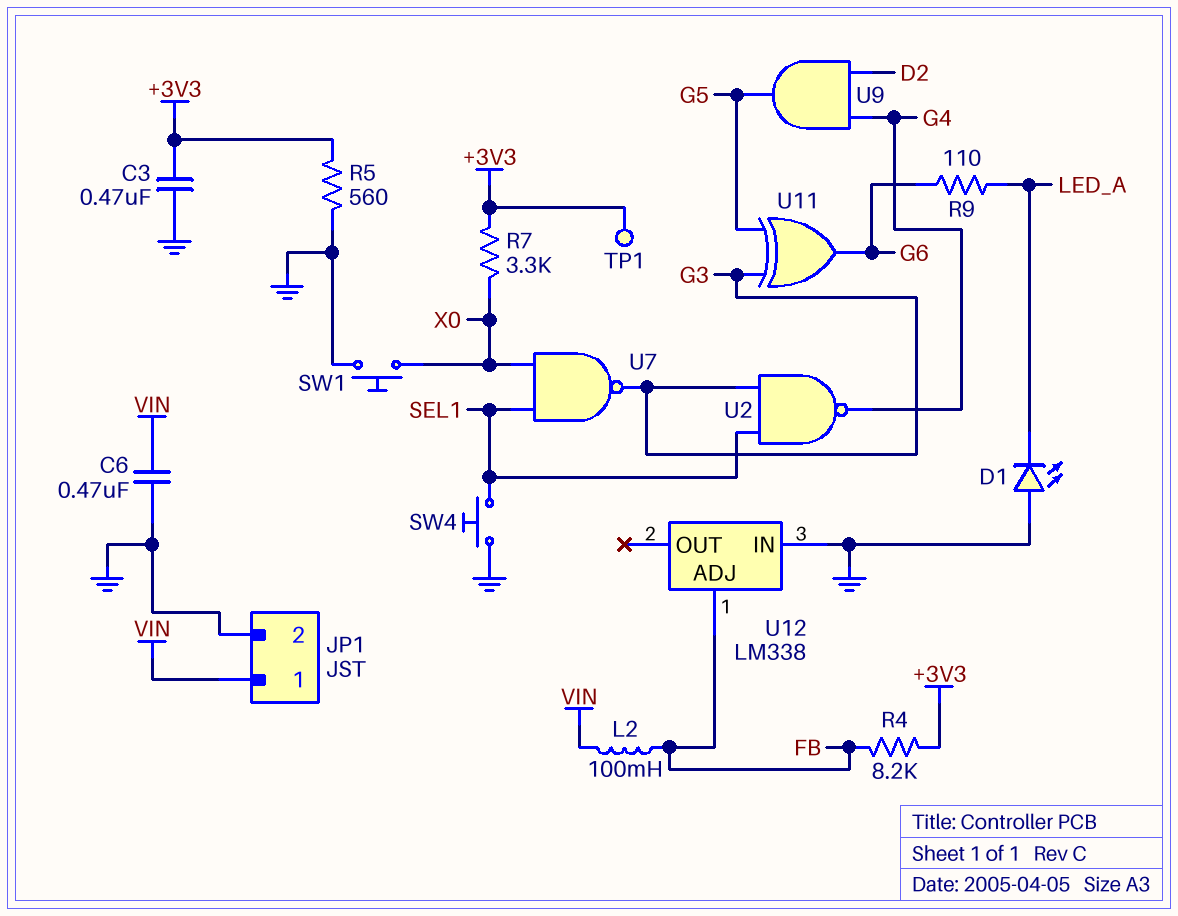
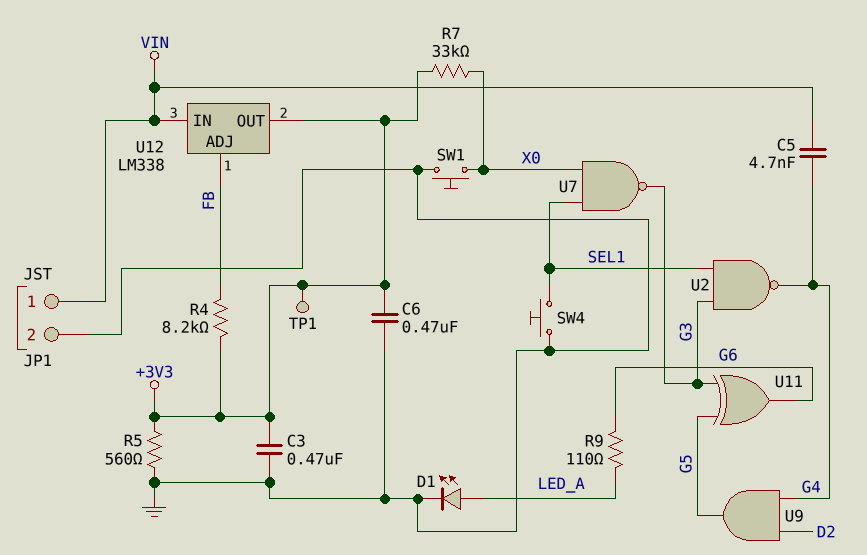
C5: none -> 4.7nF (G4, VIN)
C6: 470nF (GND, VIN) -> 470nF (+3V3, GND)
D1: LED (A GND, K LED_A) -> LED (A LED_A, K GND)
L2: 100mH (FB, VIN) -> none
R7: 3.3k (+3V3, X0) -> 33k (+3V3, X0)
U12 pin IN: GND -> VIN
U12 pin OUT: none -> +3V3

